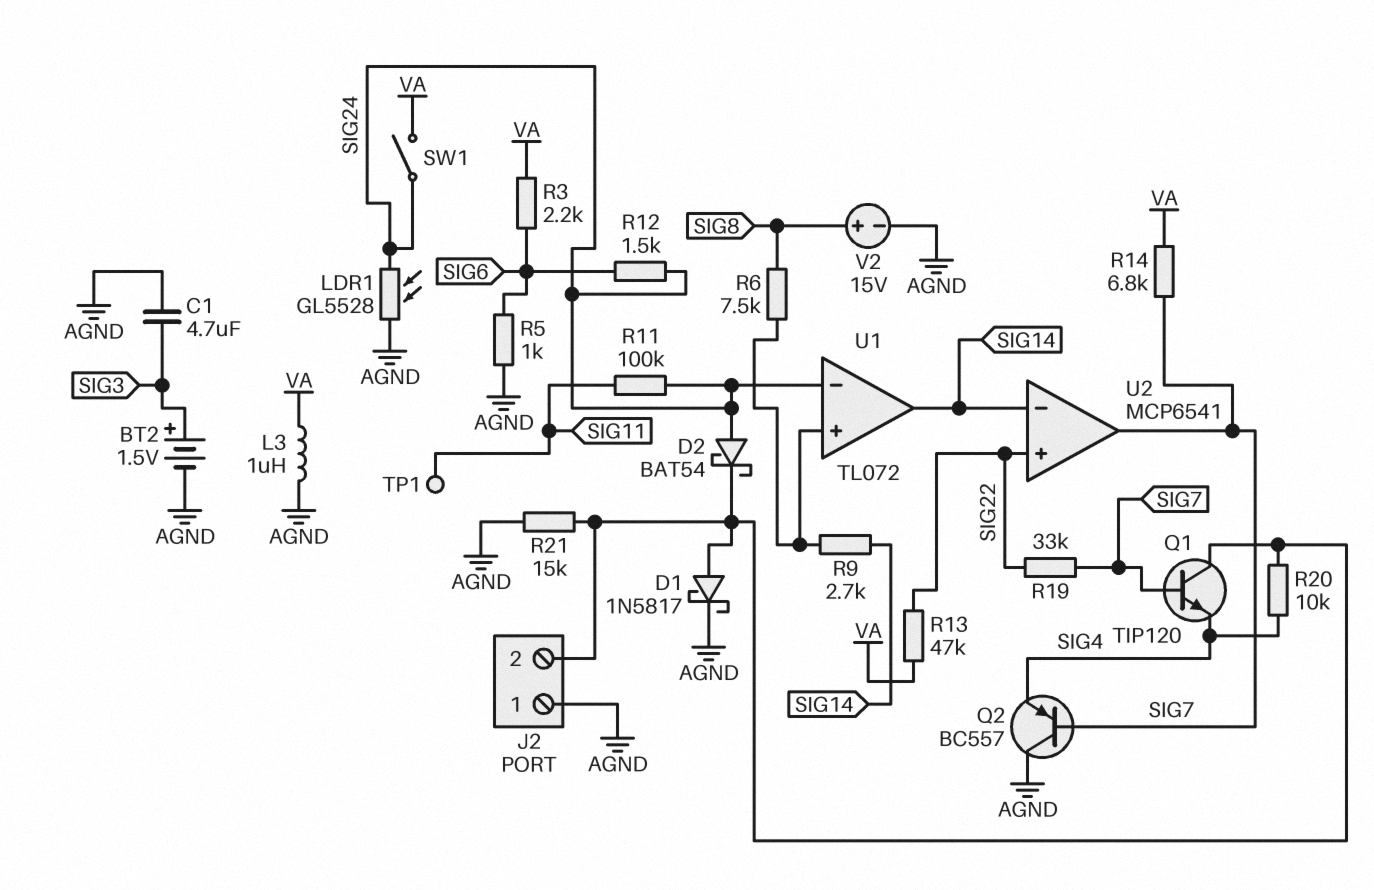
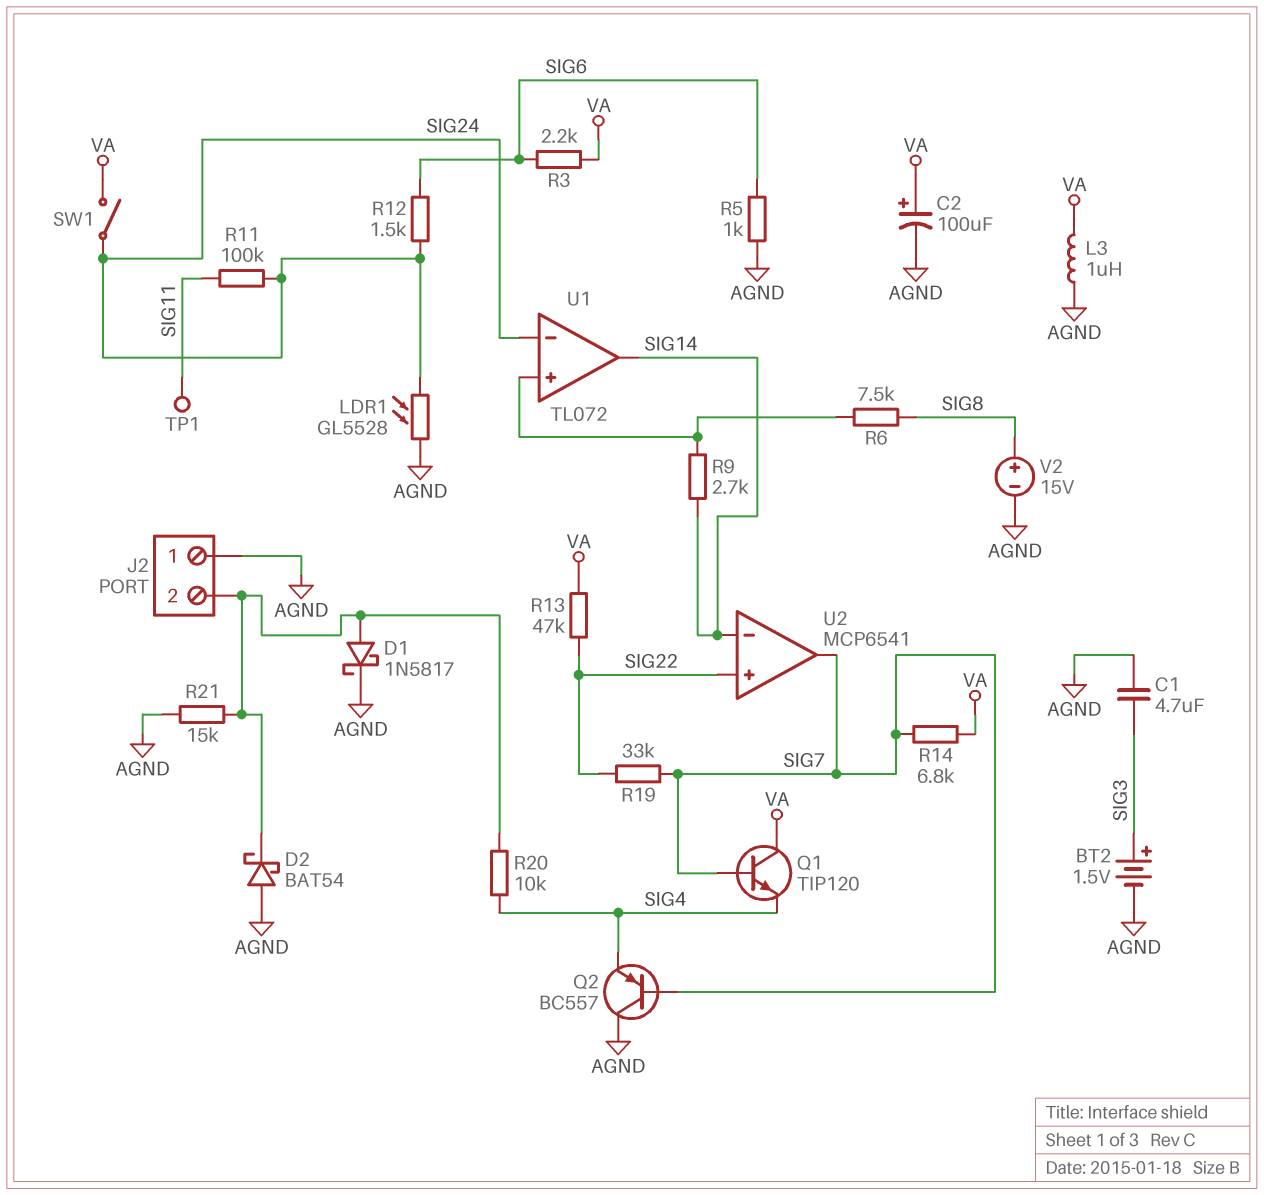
C2: none -> 100uF (plus VA, minus AGND)
D2: schottky BAT54 (A SIG24, K J2/2) -> schottky BAT54 (A AGND, K J2/2)
Q1: NPN TIP120 (B SIG7, C J2/2, E SIG4) -> NPN TIP120 (B SIG7, C VA, E SIG4)

